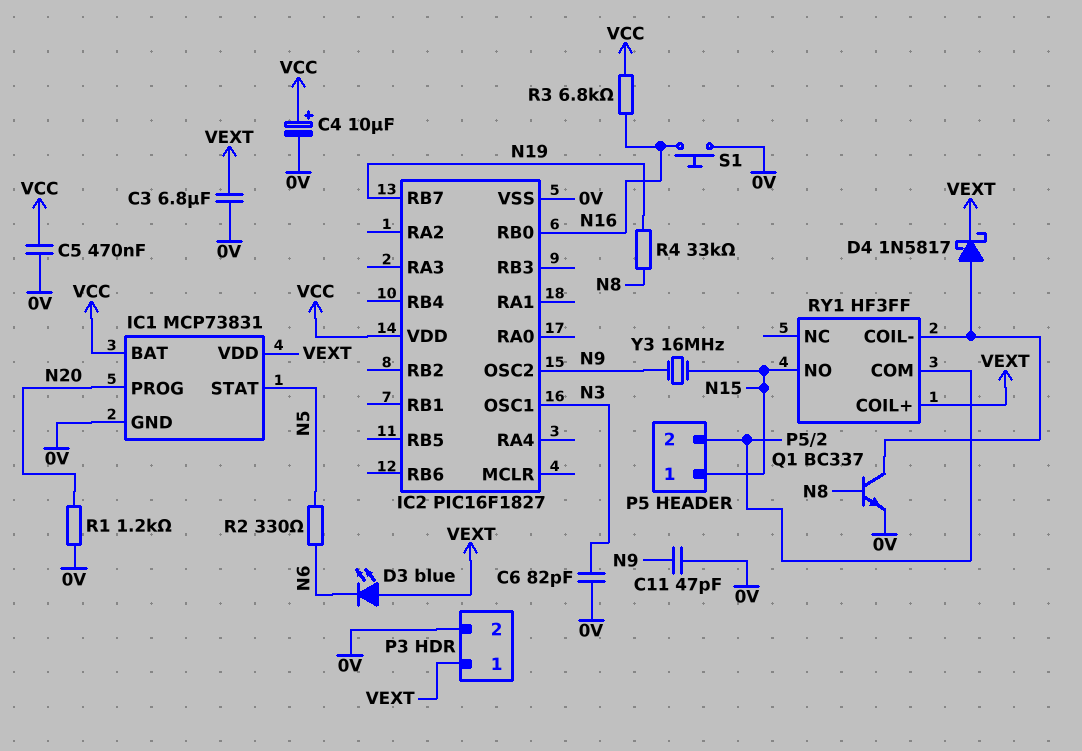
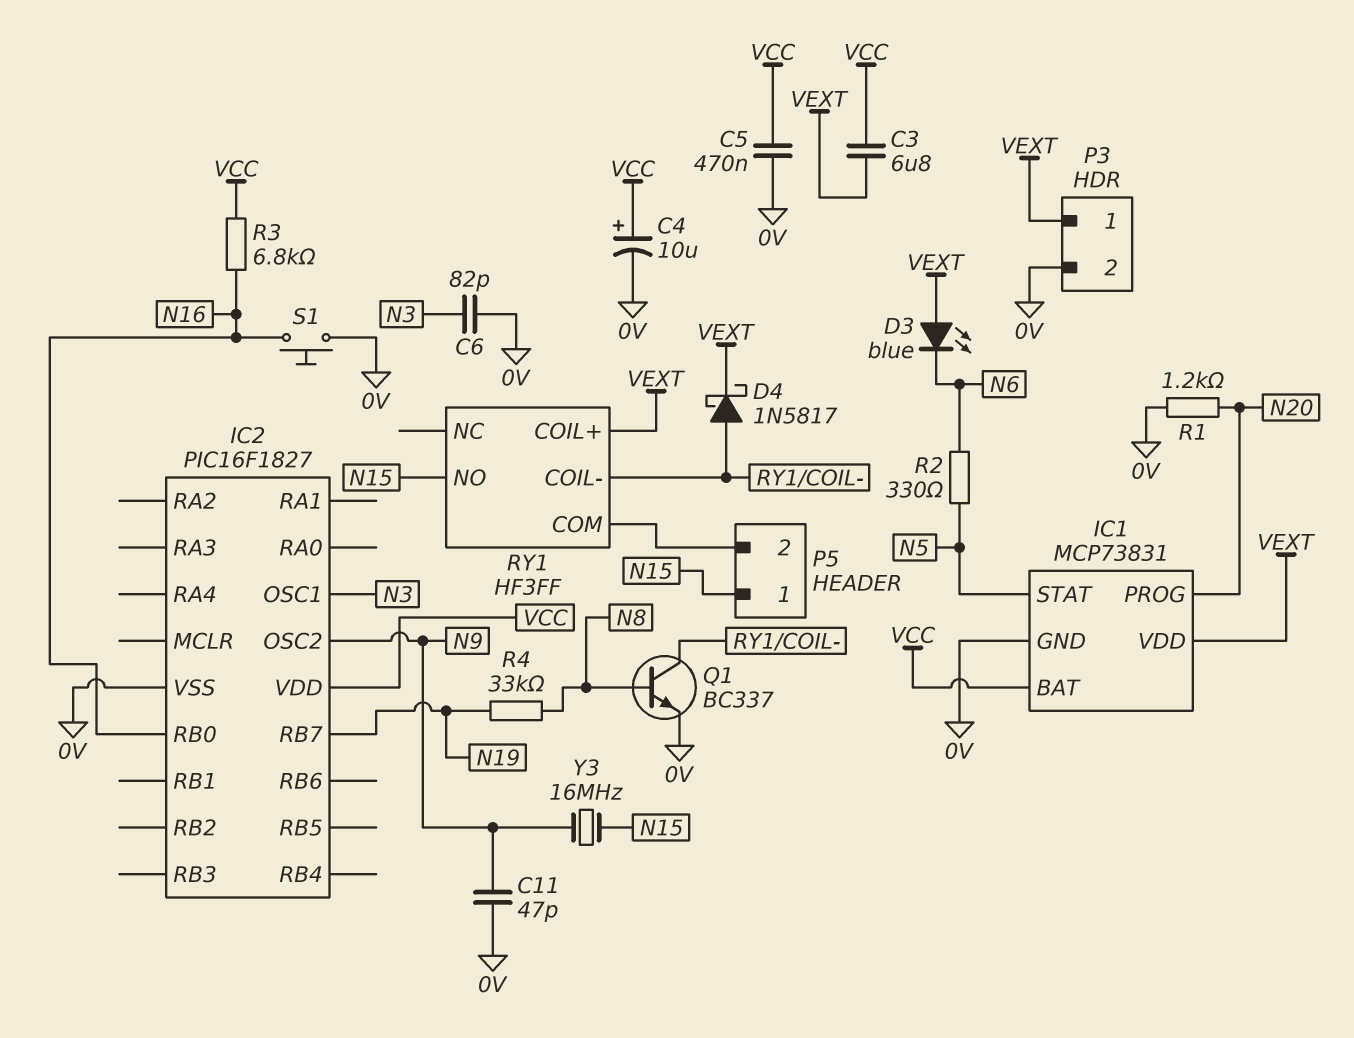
C3: 6.8uF (0V, VEXT) -> 6.8uF (VCC, VEXT)

